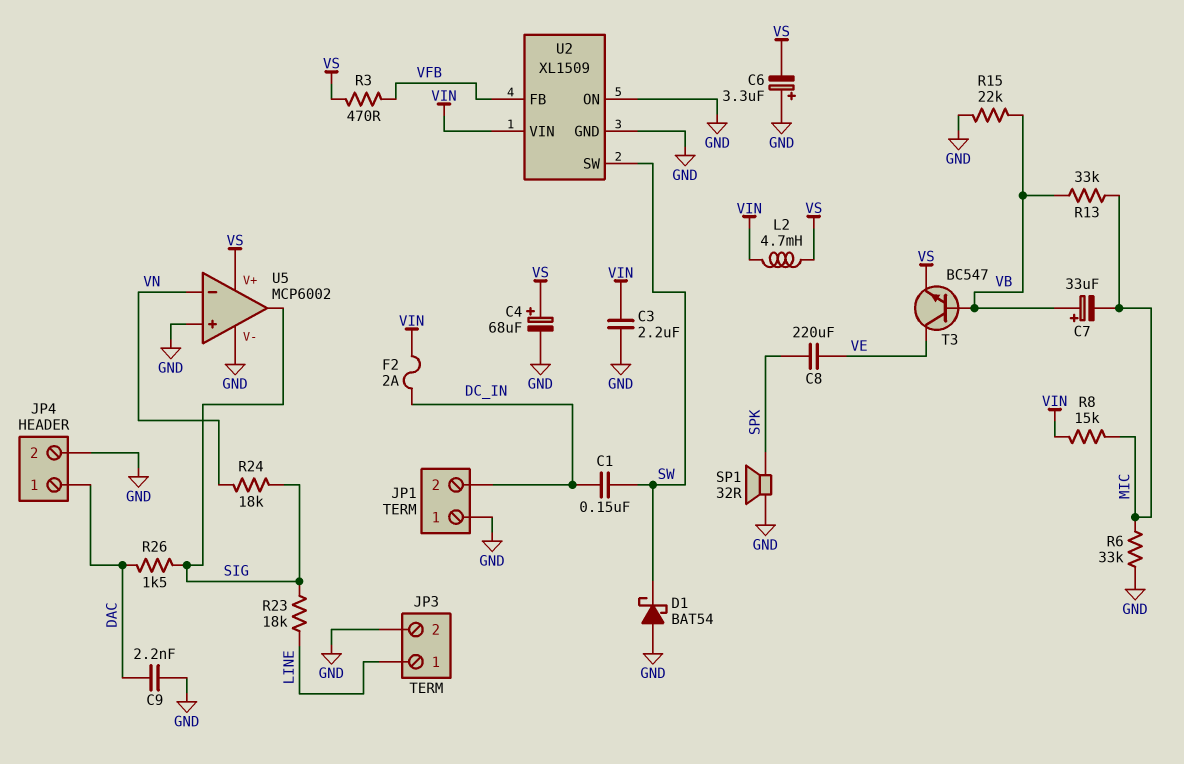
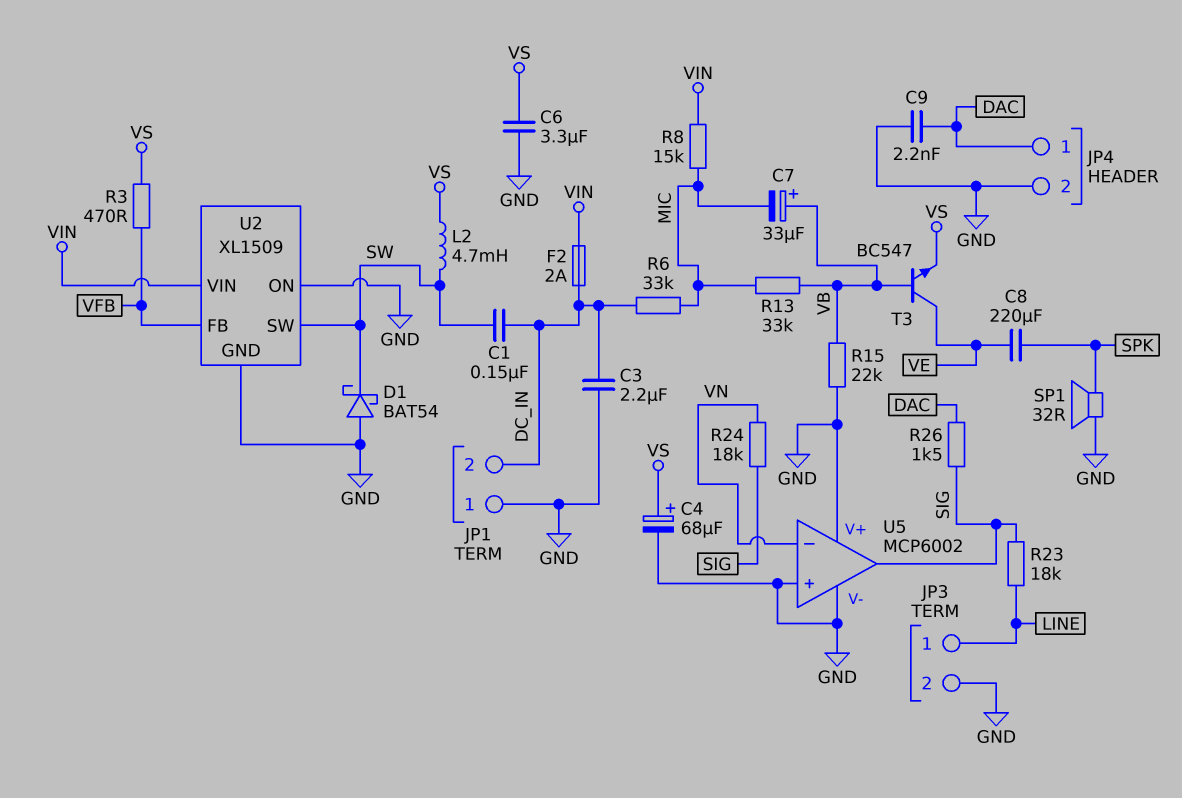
C3: 2.2uF (GND, VIN) -> 2.2uF (DC_IN, GND)
C6: 3.3uF (plus GND, minus VS) -> 3.3uF (GND, VS)
L2: 4.7mH (VIN, VS) -> 4.7mH (SW, VS)
R6: 33k (GND, MIC) -> 33k (DC_IN, MIC)
U5 pin V+: VS -> GND

